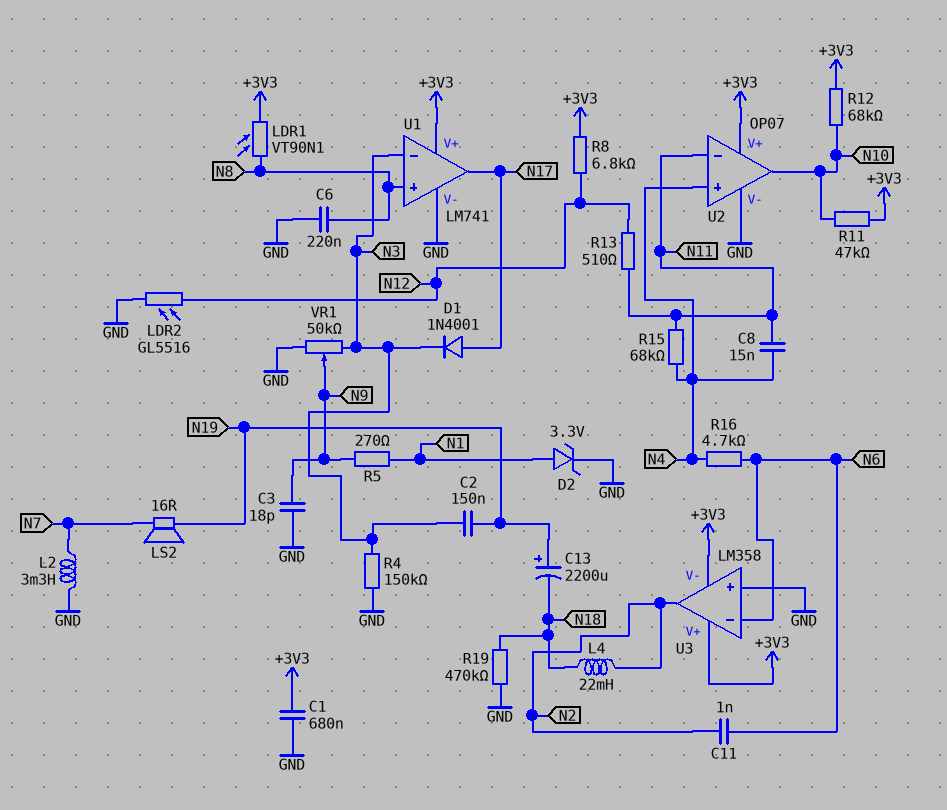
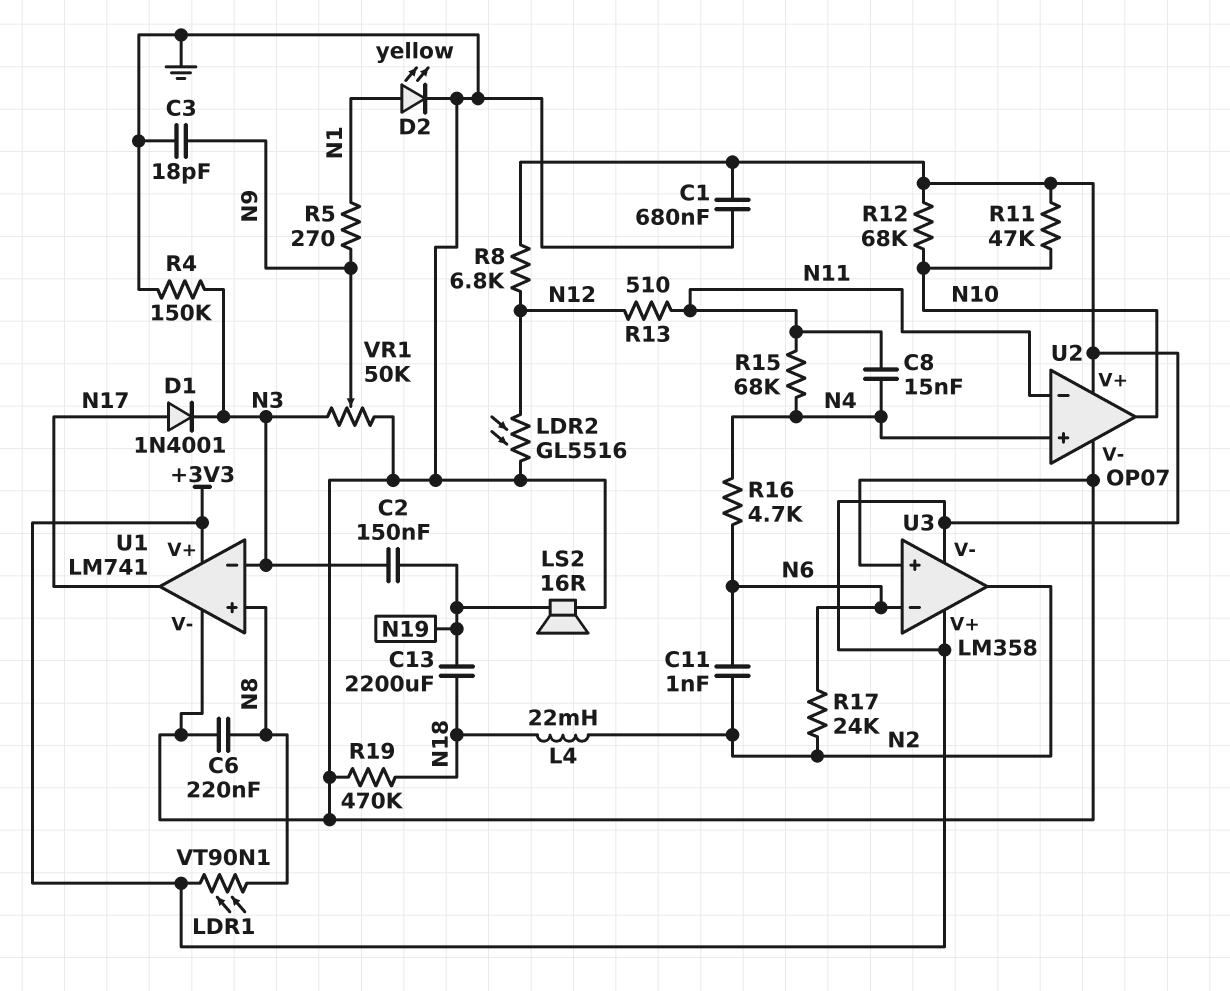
C13: 2200uF (plus N19, minus N18) -> 2200uF (N18, N19)
D2: zener 3.3V (A N1, K GND) -> LED yellow (A N1, K GND)
L2: 3.3mH (GND, N7) -> none
LS2: speaker 16R (N7, N19) -> speaker 16R (GND, N19)
R17: none -> 24k (N2, N6)

